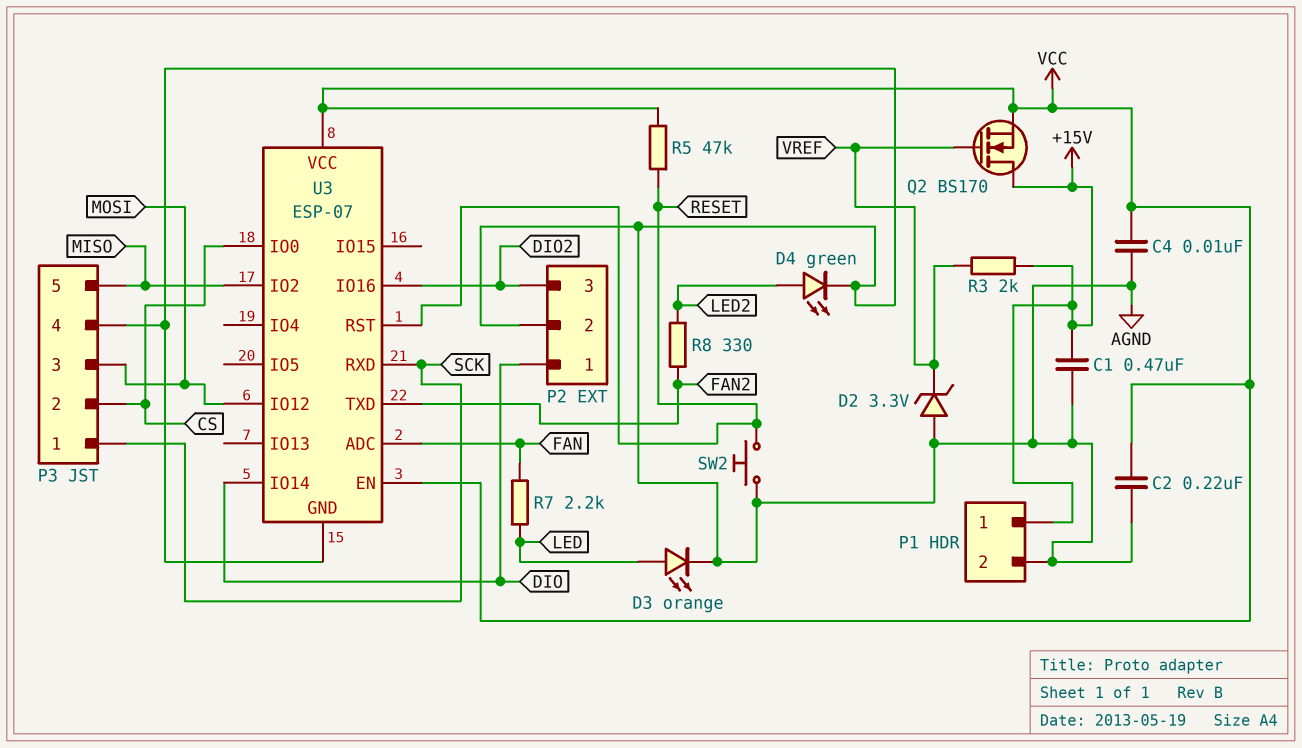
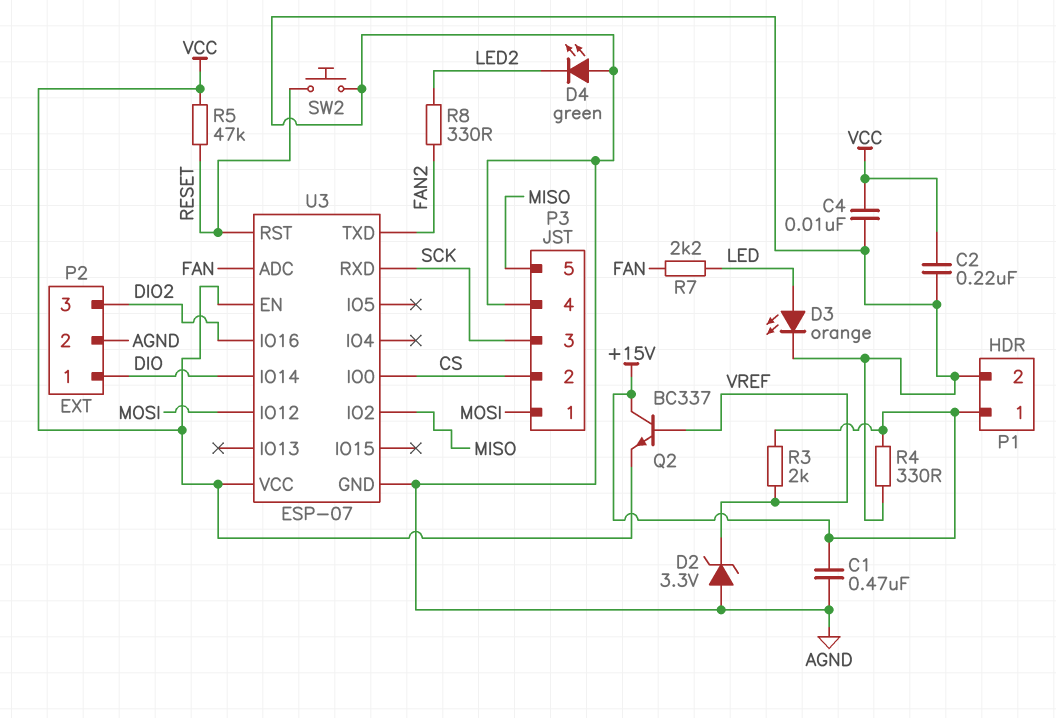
D4: LED green (A LED2, K AGND) -> LED green (A AGND, K LED2)
P3 pin 1: SCK -> MOSI
P3 pin 3: MOSI -> SCK
Q2: NMOS BS170 (G VREF, D +15V, S VCC) -> NPN BC337 (B VREF, C +15V, E VCC)
R4: none -> 330 (+15V, AGND)

